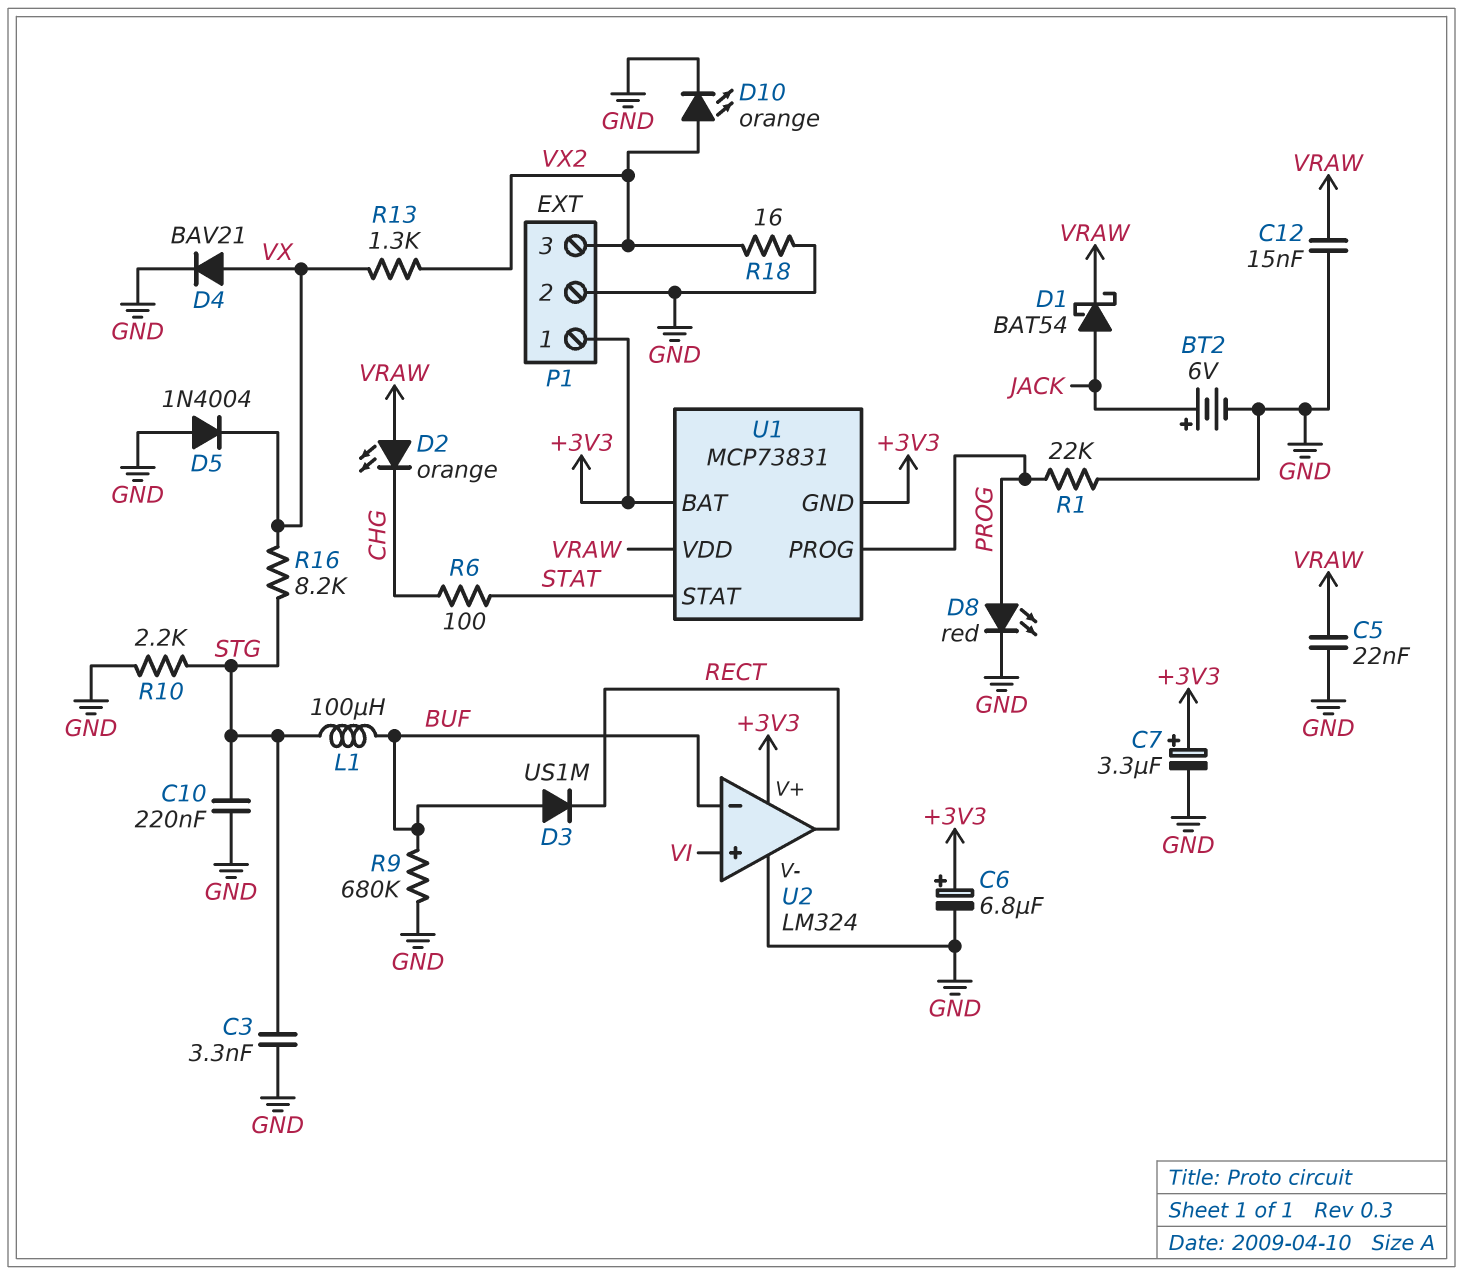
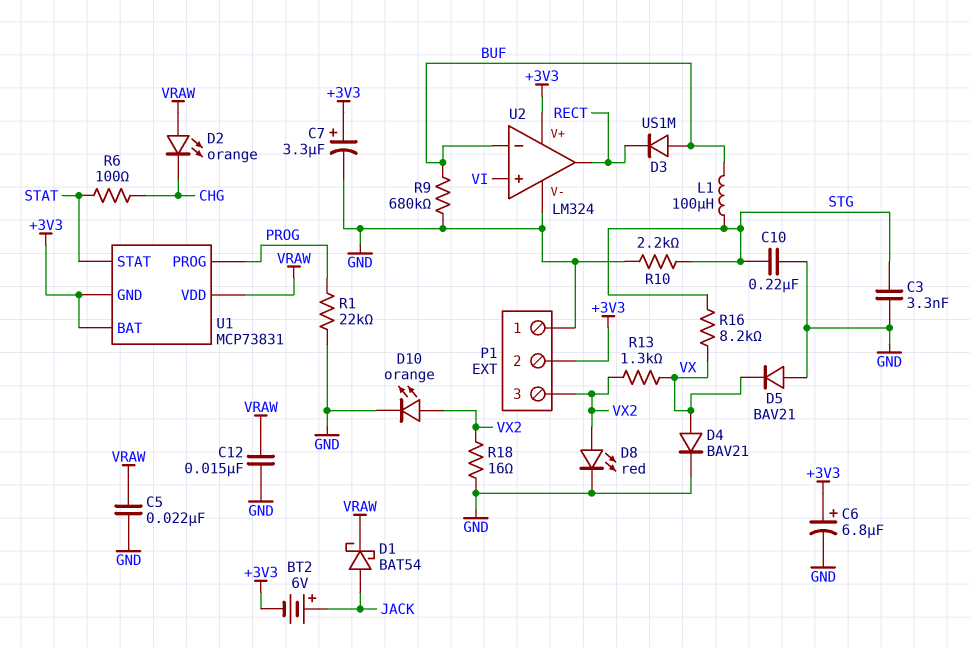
BT2: 6V (plus JACK, minus GND) -> 6V (plus JACK, minus +3V3)
D5: diode 1N4004 (A GND, K VX) -> diode BAV21 (A GND, K VX)
D8: LED red (A PROG, K GND) -> LED red (A VX2, K GND)
P1 pin 1: +3V3 -> GND
P1 pin 2: GND -> +3V3

